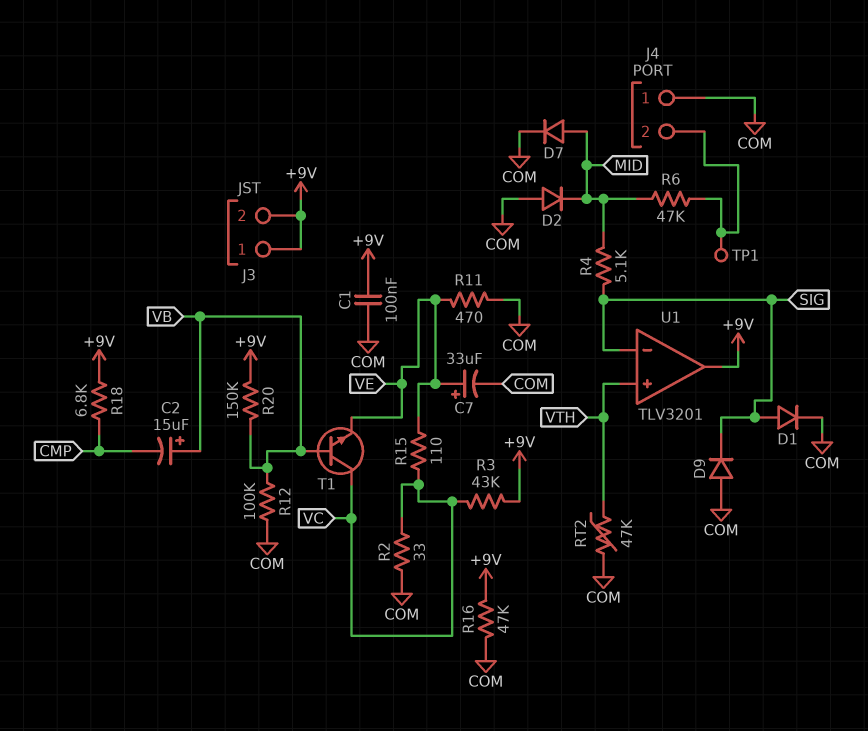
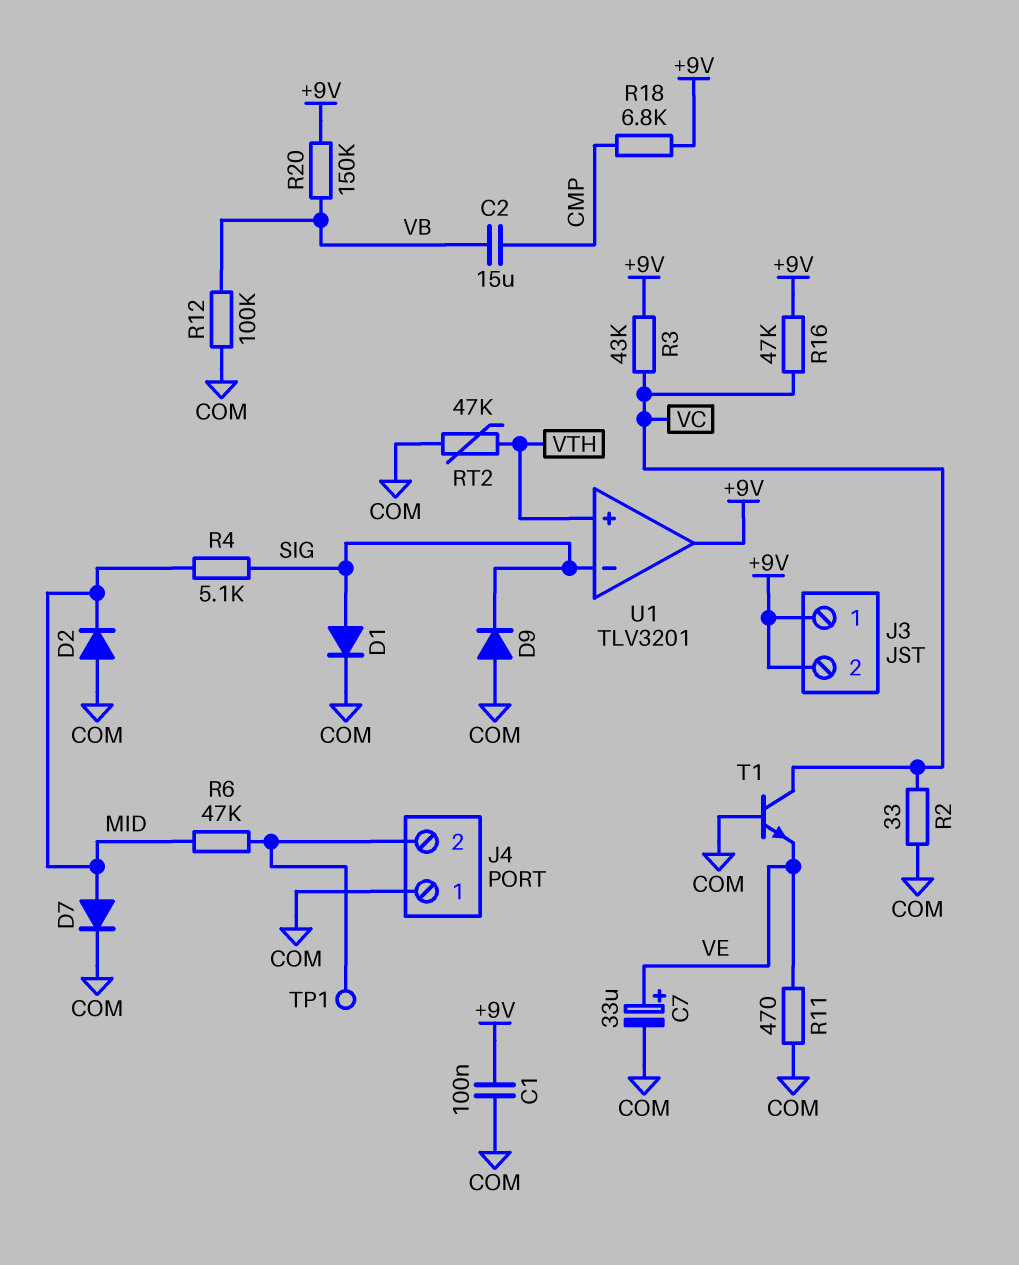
C2: 15uF (plus VB, minus CMP) -> 15uF (CMP, VB)
R15: 110 (VC, VE) -> none
R16: 47k (+9V, COM) -> 47k (+9V, VC)
T1: NPN (B VB, C VC, E VE) -> NPN (B COM, C VC, E VE)

